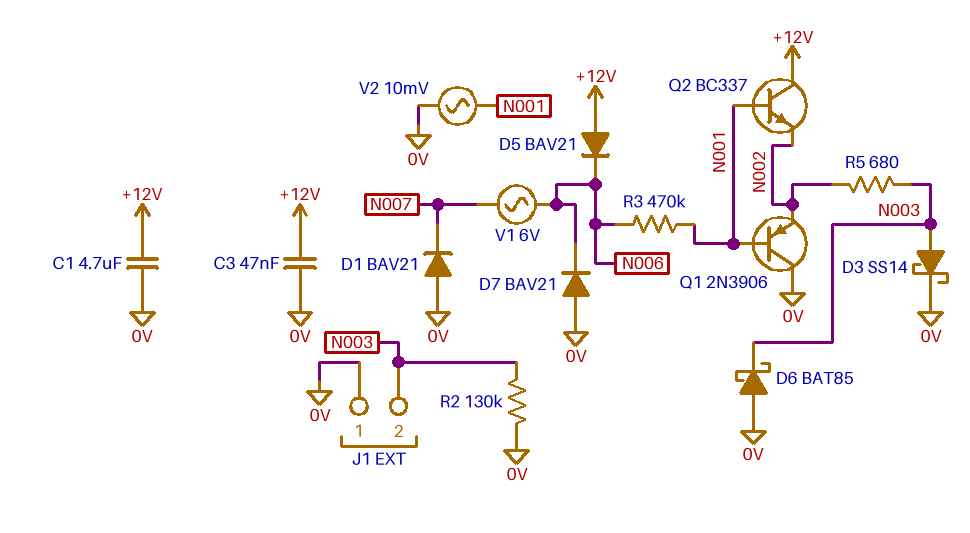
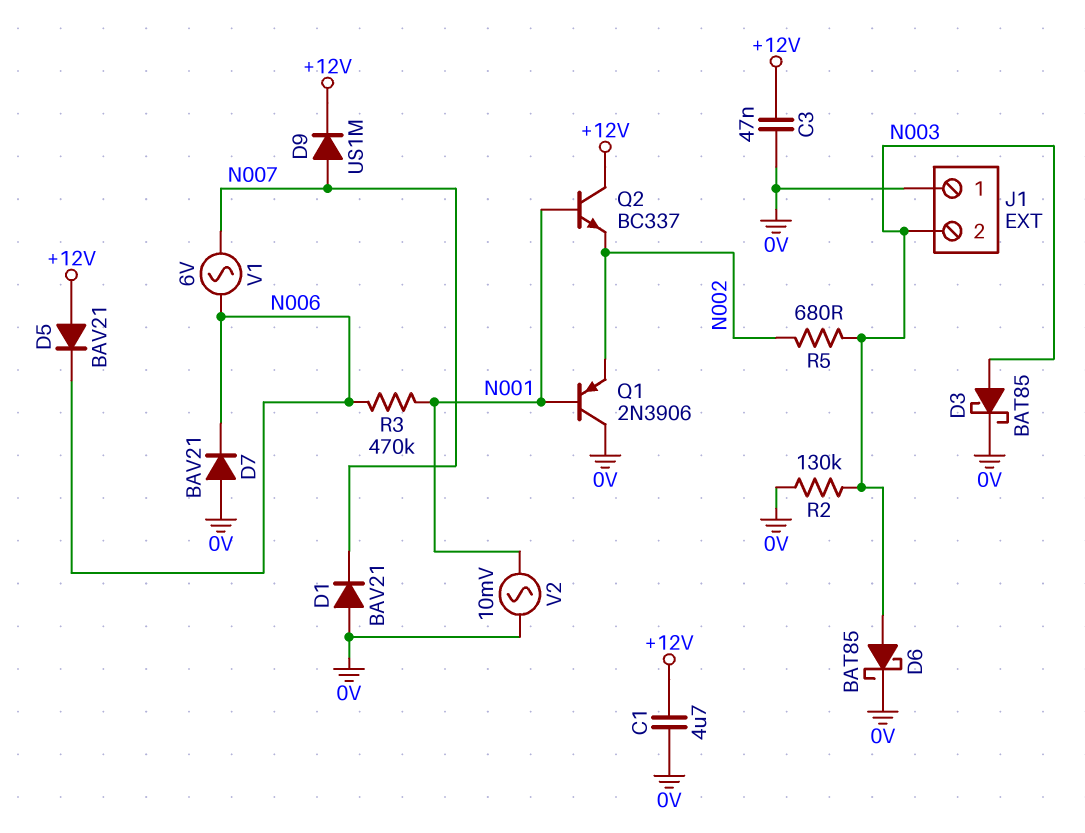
D3: schottky SS14 (A N003, K 0V) -> schottky BAT85 (A N003, K 0V)
D6: schottky BAT85 (A 0V, K N003) -> schottky BAT85 (A N003, K 0V)
D9: none -> diode US1M (A N007, K +12V)

